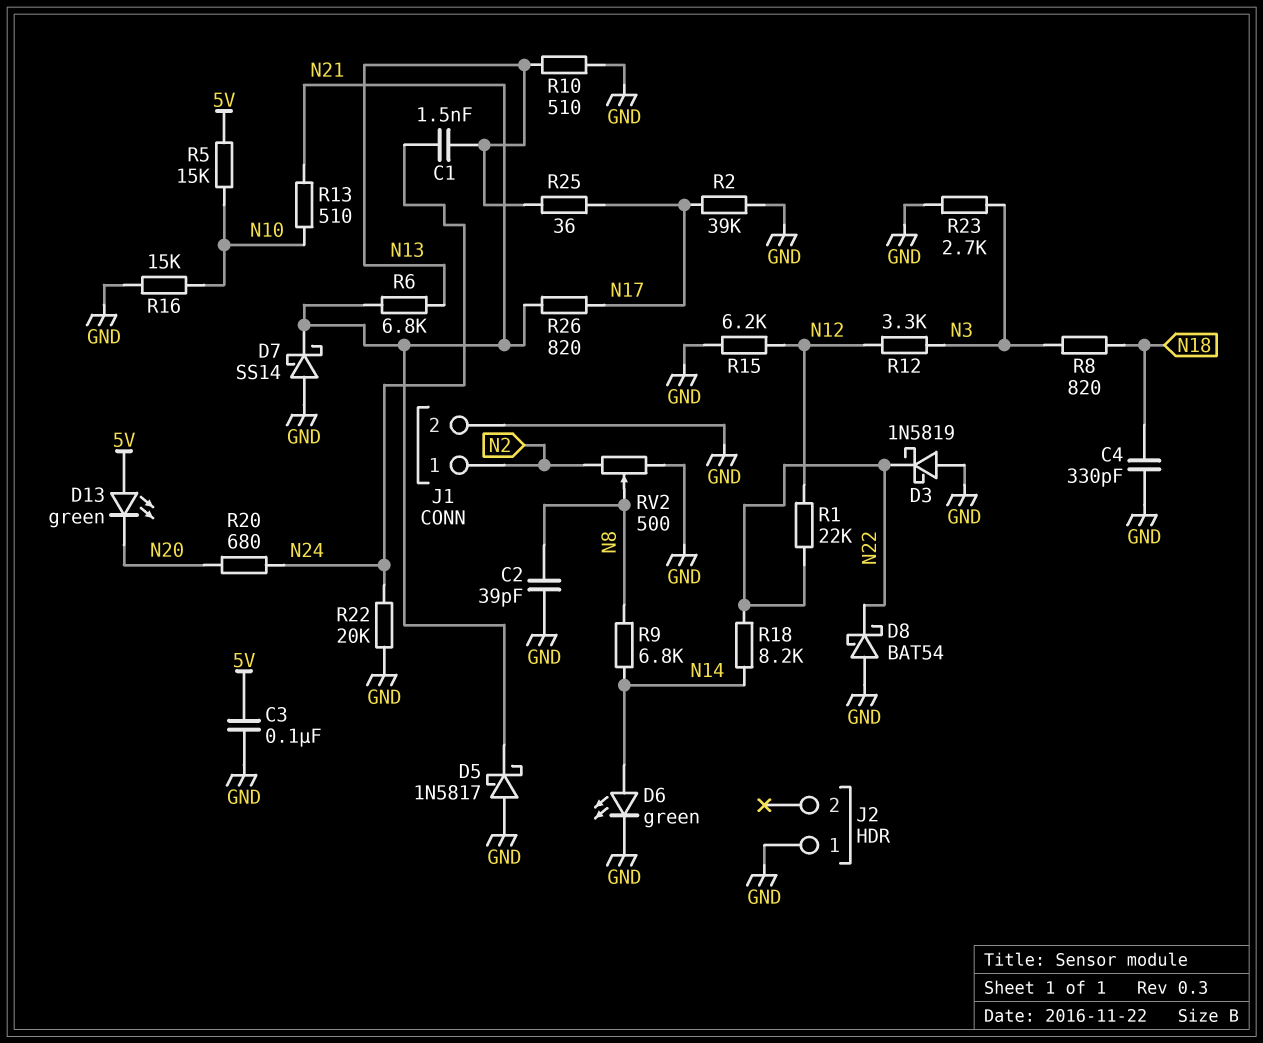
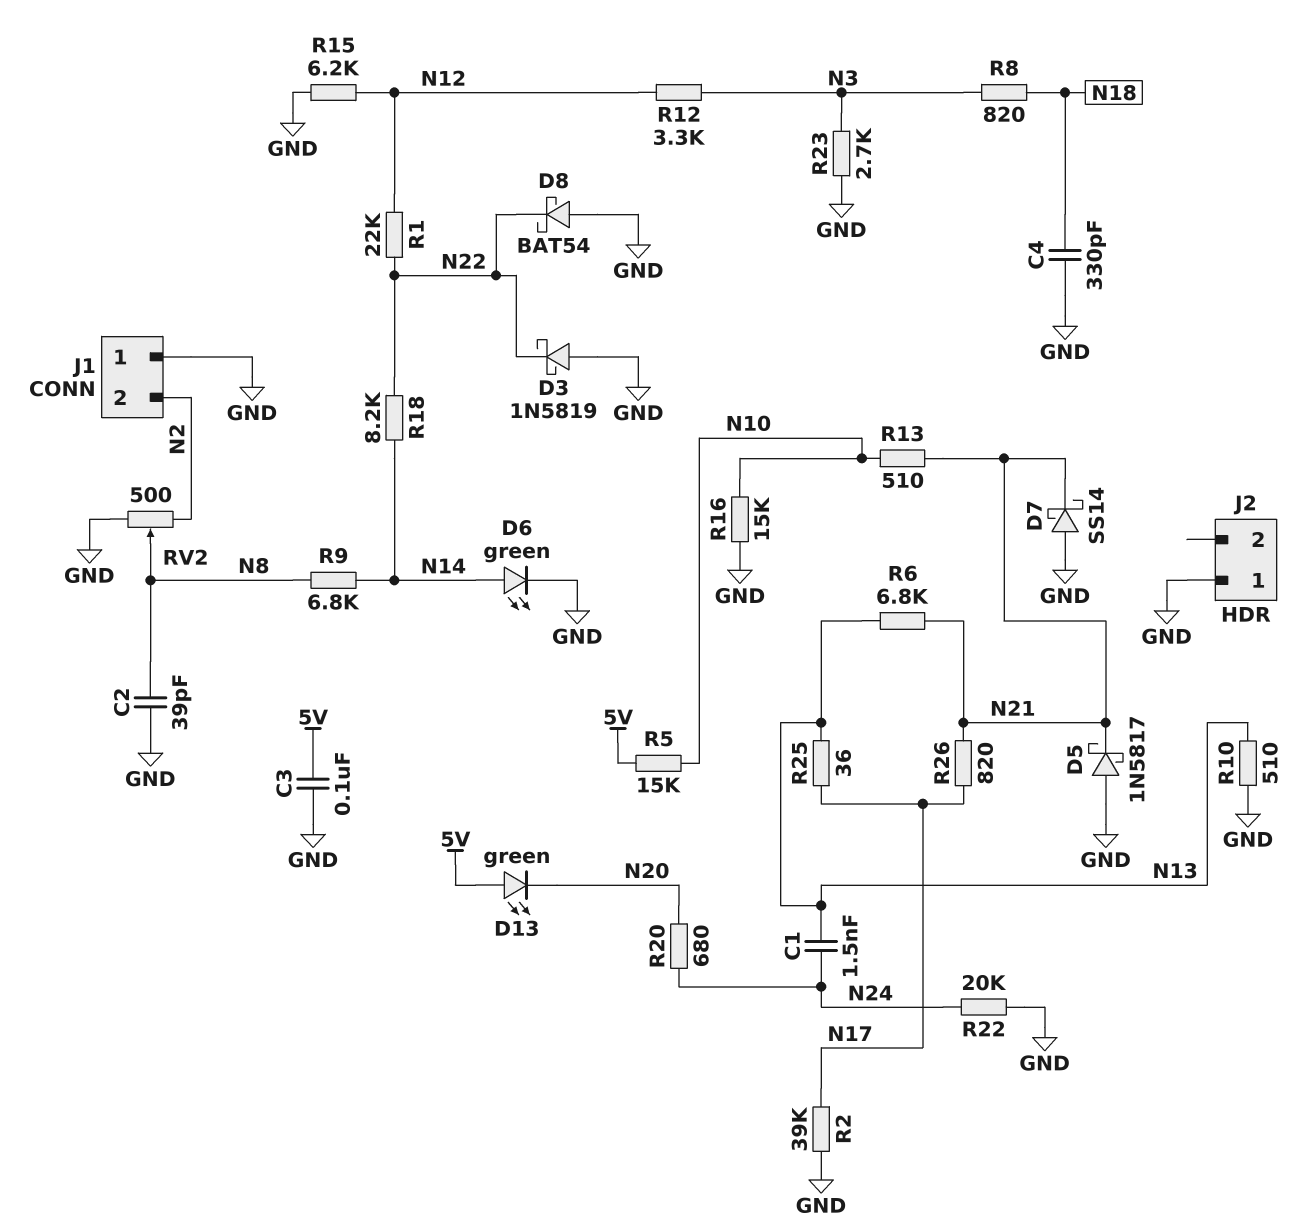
J1 pin 1: N2 -> GND
J1 pin 2: GND -> N2

